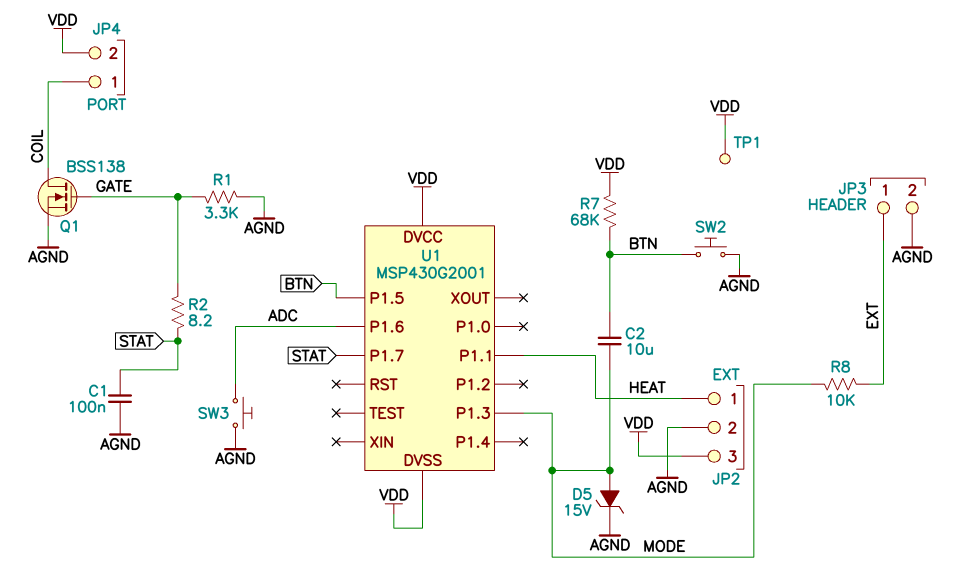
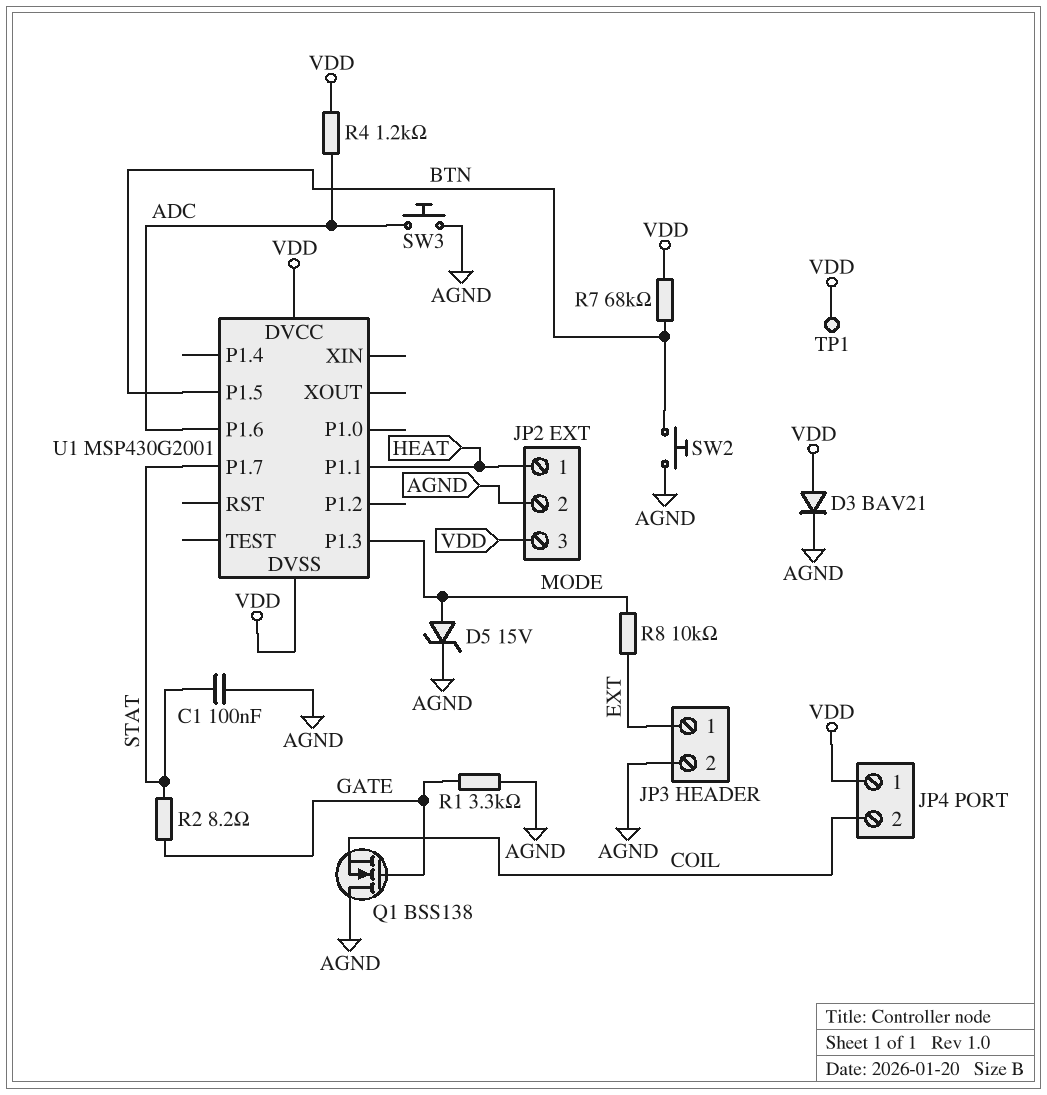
C2: 10uF (BTN, MODE) -> none
D3: none -> diode BAV21 (A VDD, K AGND)
JP4 pin 1: COIL -> VDD
JP4 pin 2: VDD -> COIL
Q1: NMOS BSS138 (G GATE, D COIL, S AGND) -> NMOS BSS138 (G GATE, D AGND, S COIL)
R4: none -> 1.2k (ADC, VDD)

